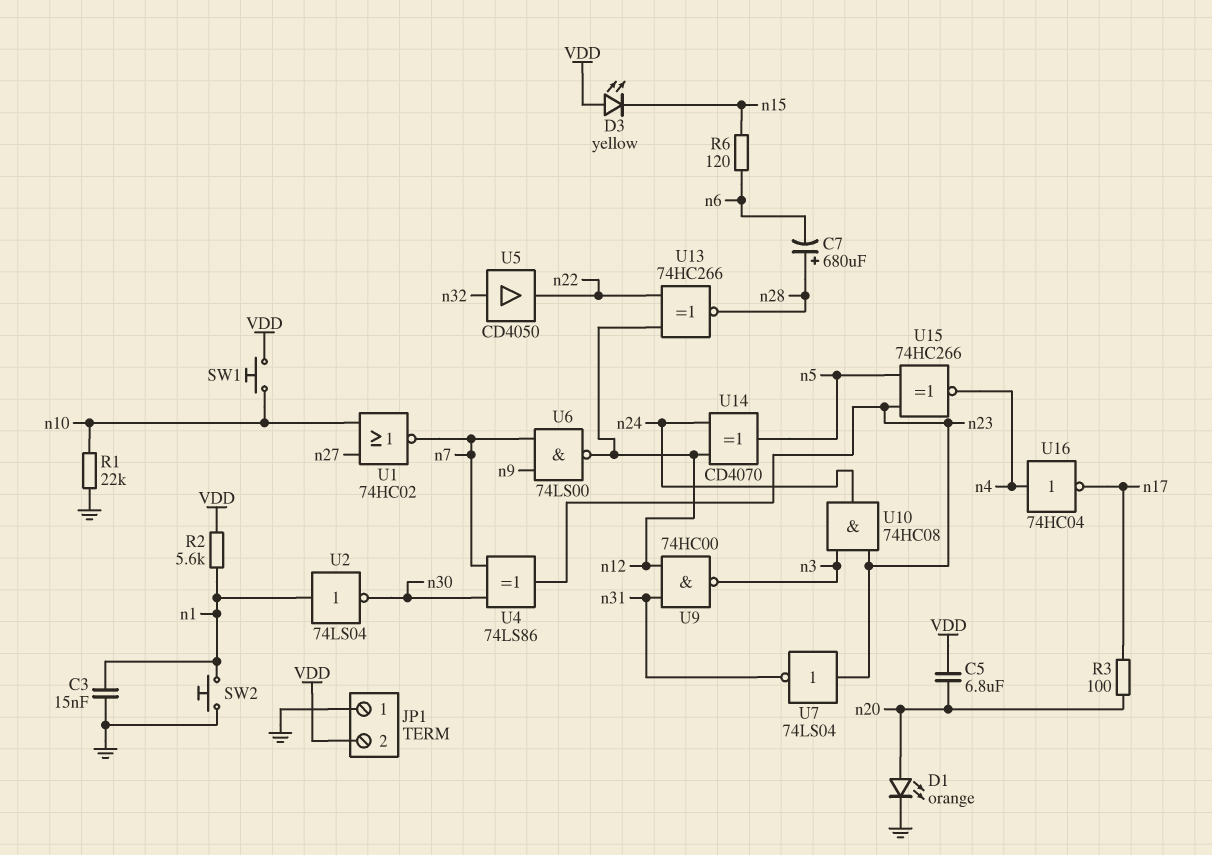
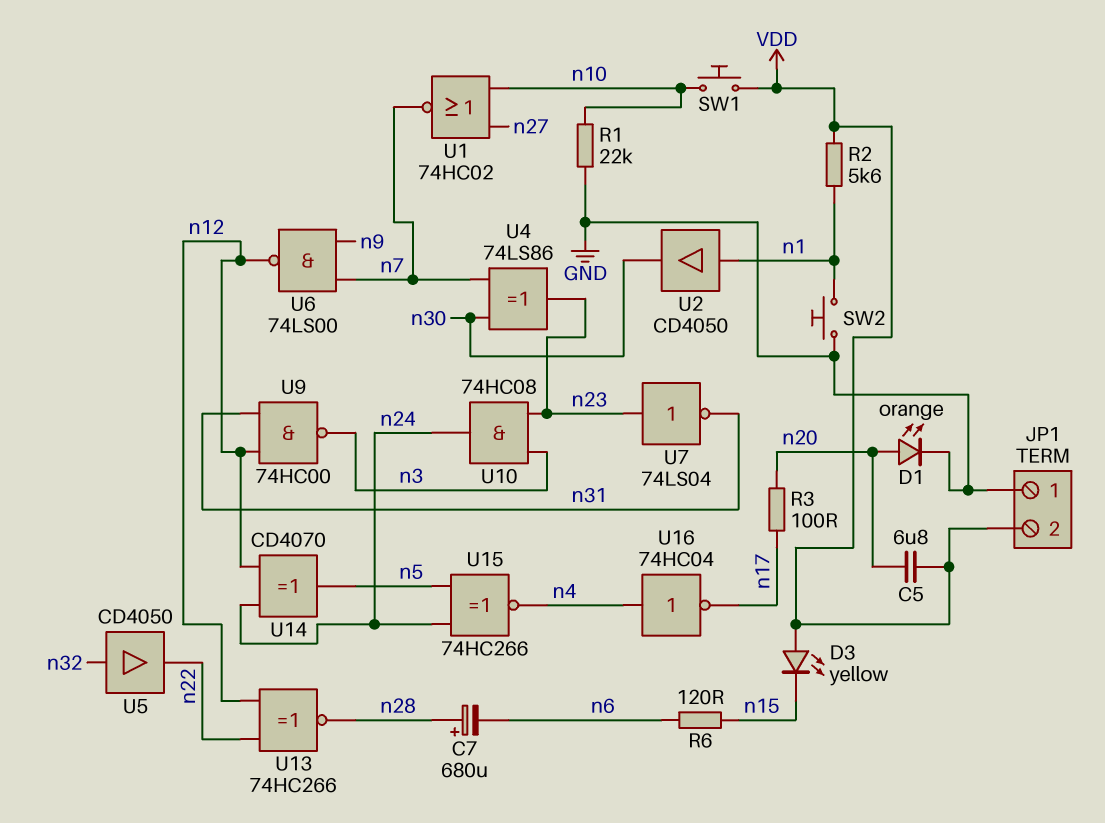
C3: 15nF (GND, n1) -> none
U2: NOT 74LS04 (in n1, out n30) -> buffer CD4050 (in n1, out n30)
U15: XNOR 74HC266 (in n5, in n23, out n4) -> XNOR 74HC266 (in n5, in n24, out n4)

